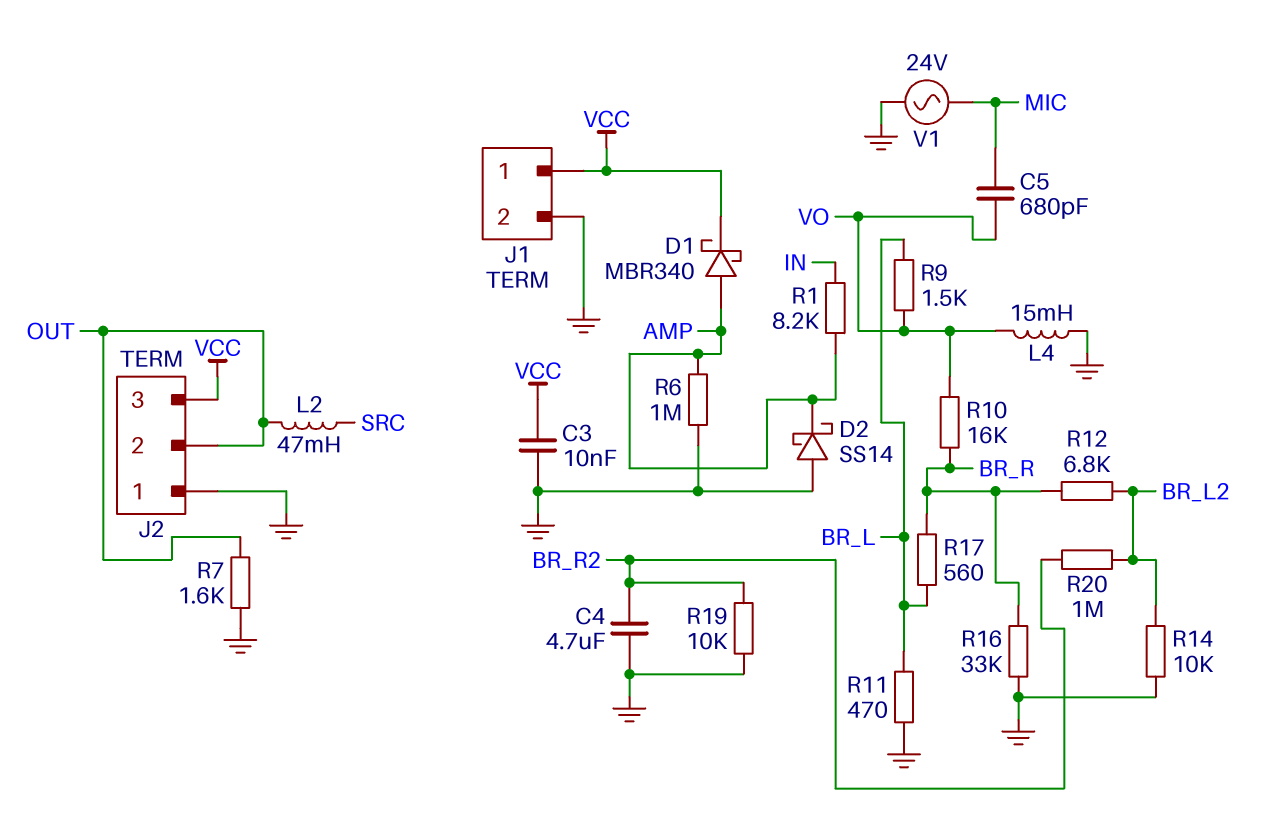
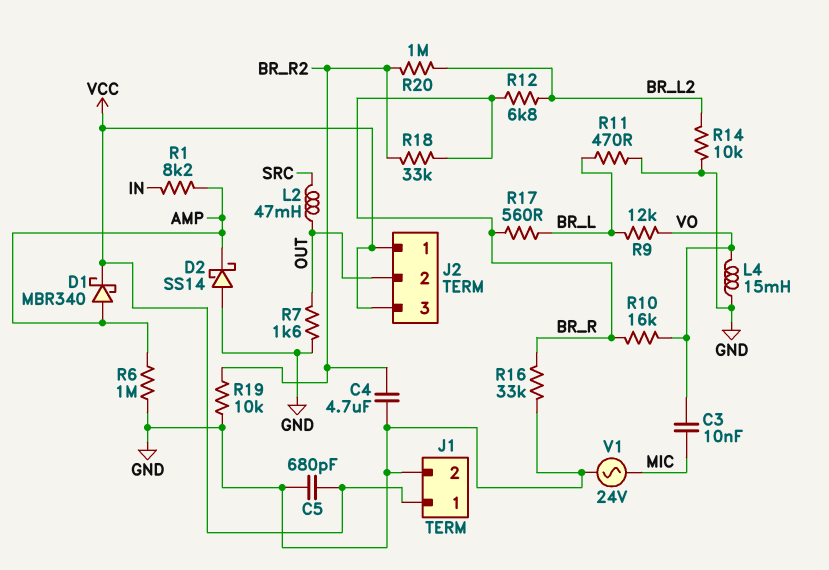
C3: 10nF (GND, VCC) -> 10nF (MIC, VO)
C5: 680pF (MIC, VO) -> 680pF (GND, VCC)
J2 pin 1: GND -> VCC
R9: 1.5k (BR_L, VO) -> 12k (BR_L, VO)
R18: none -> 33k (BR_R, BR_R2)

